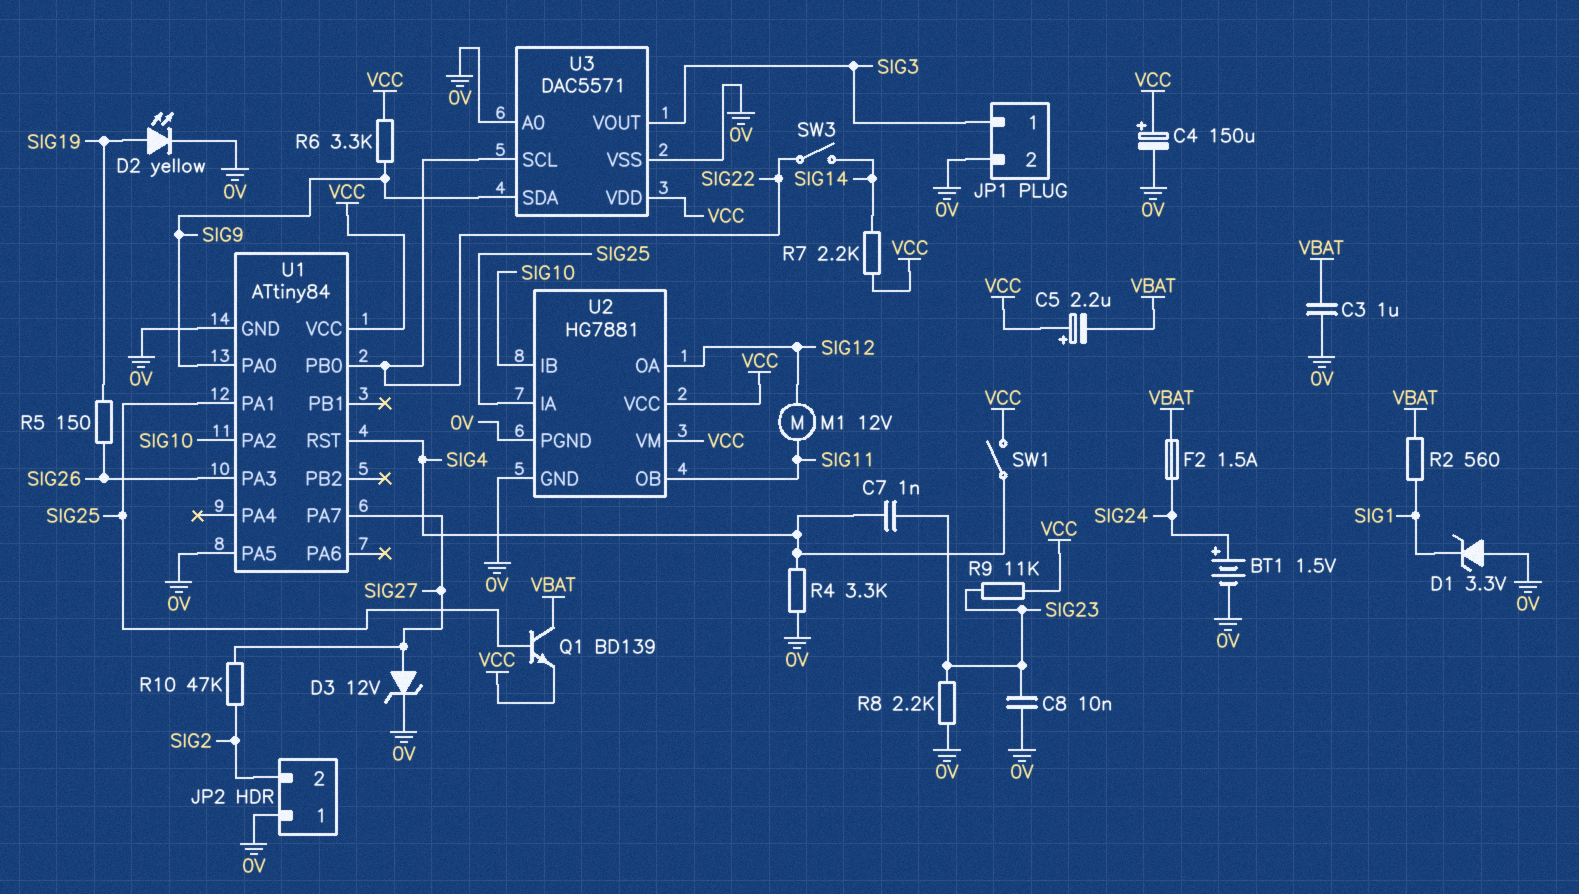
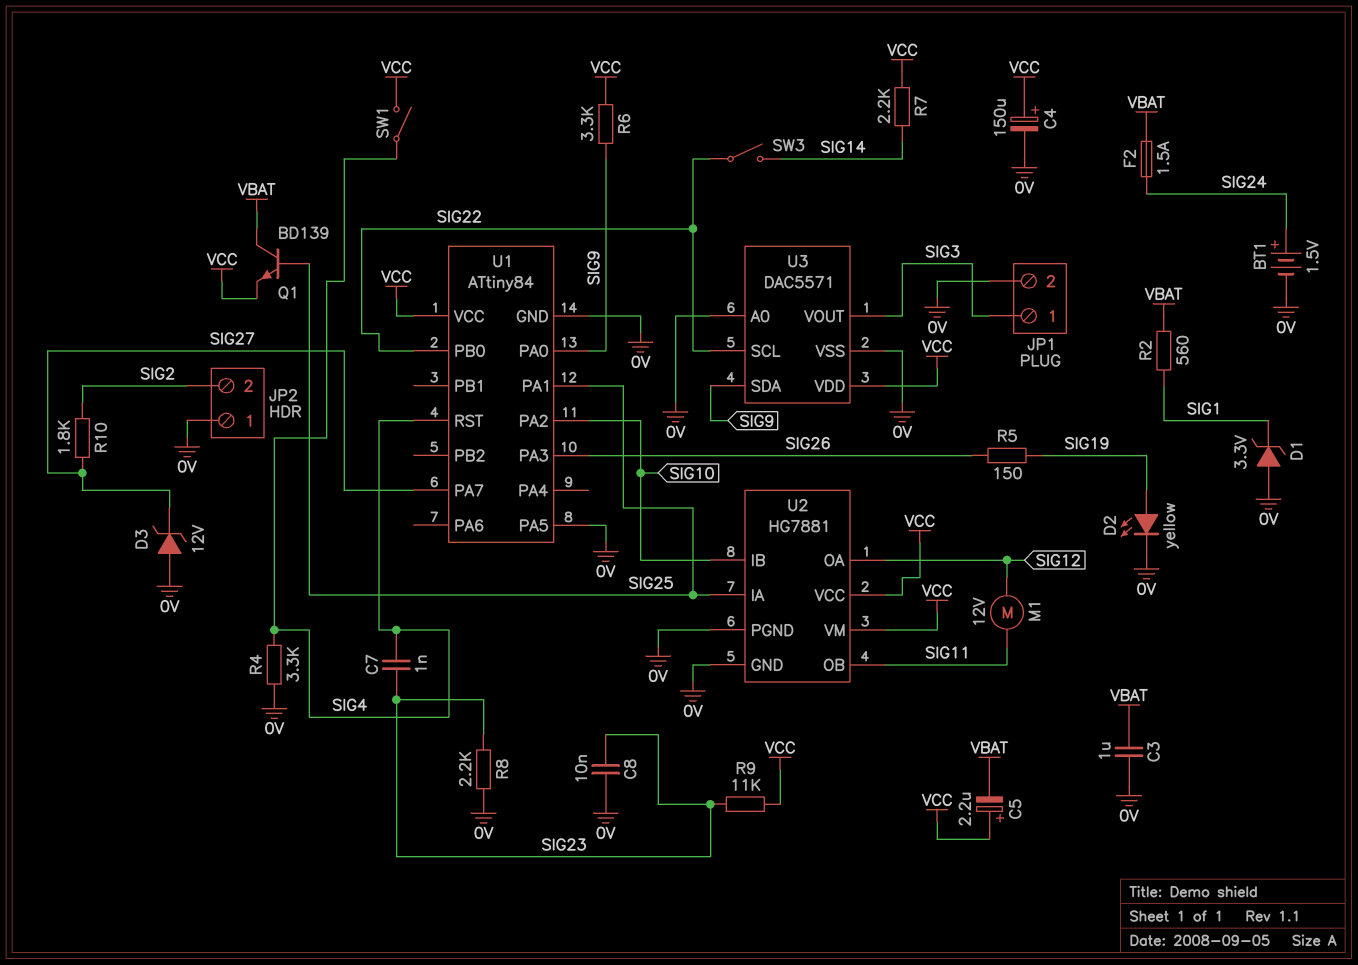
D3: zener 12V (A SIG27, K 0V) -> zener 12V (A 0V, K SIG27)
R10: 47k (SIG2, SIG27) -> 1.8k (SIG2, SIG27)

